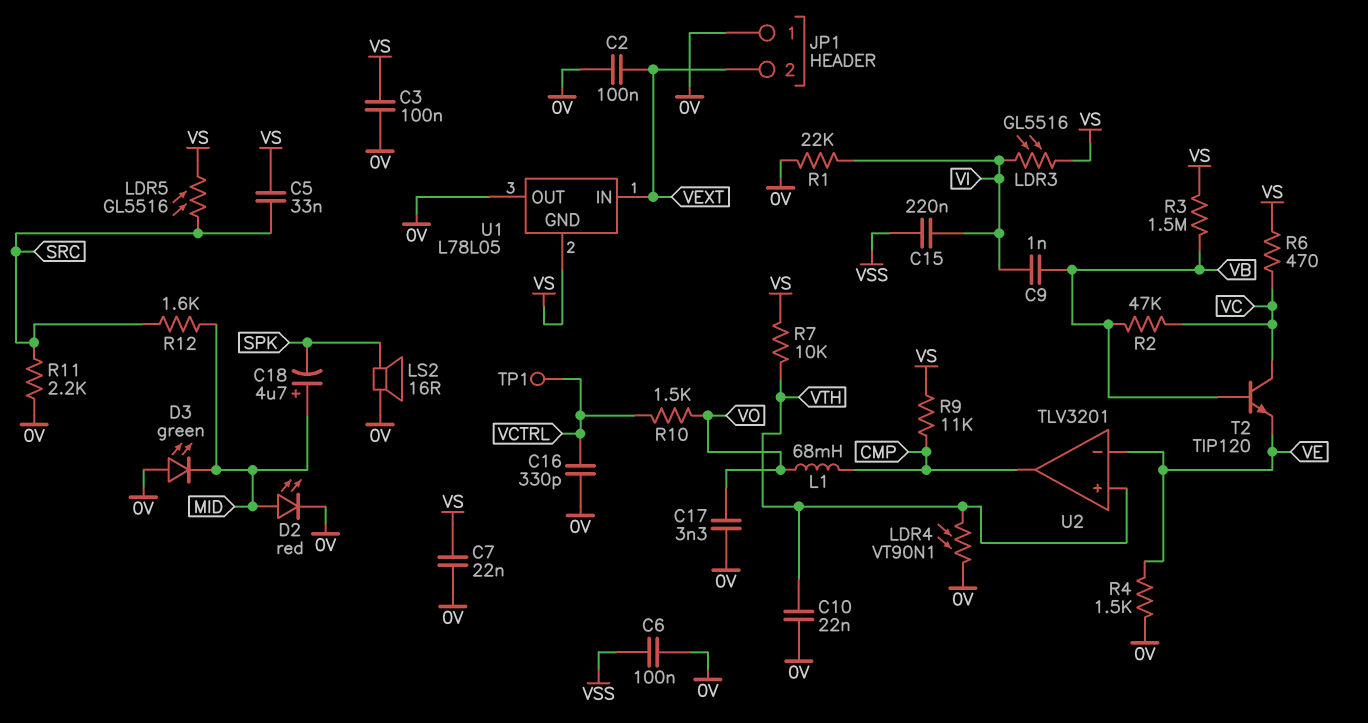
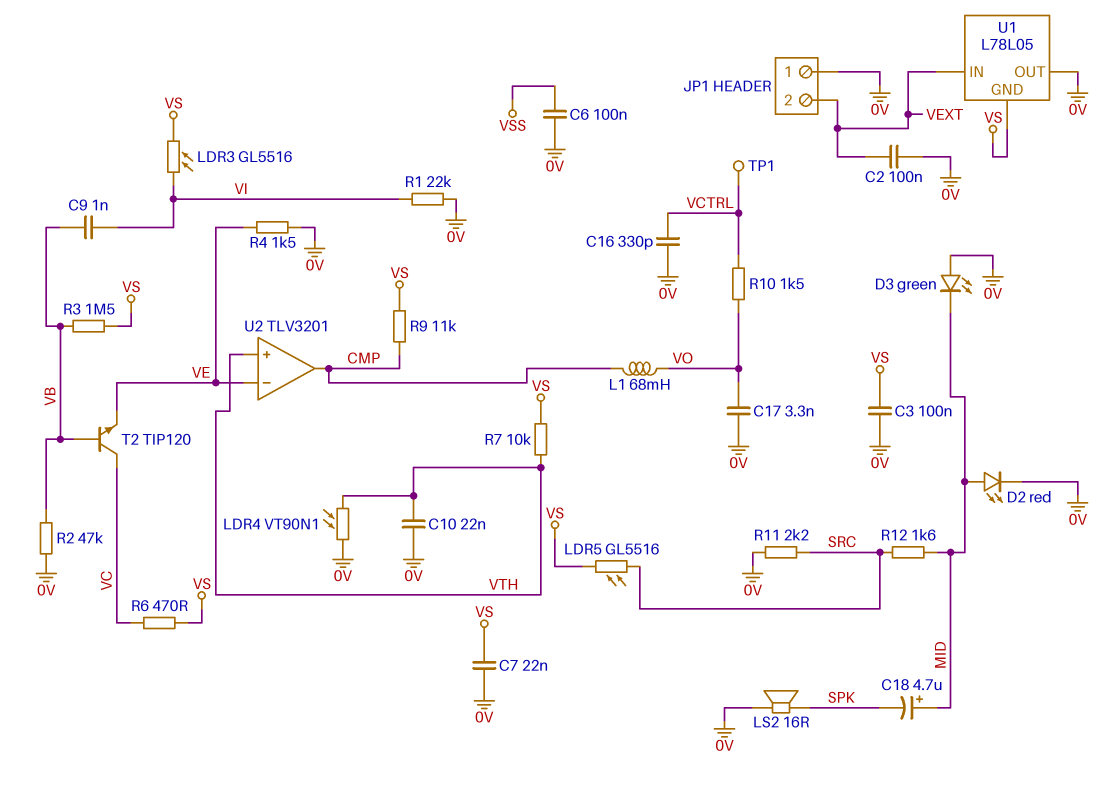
C5: 33nF (SRC, VS) -> none
C15: 220nF (VI, VSS) -> none
R2: 47k (VB, VC) -> 47k (0V, VB)

